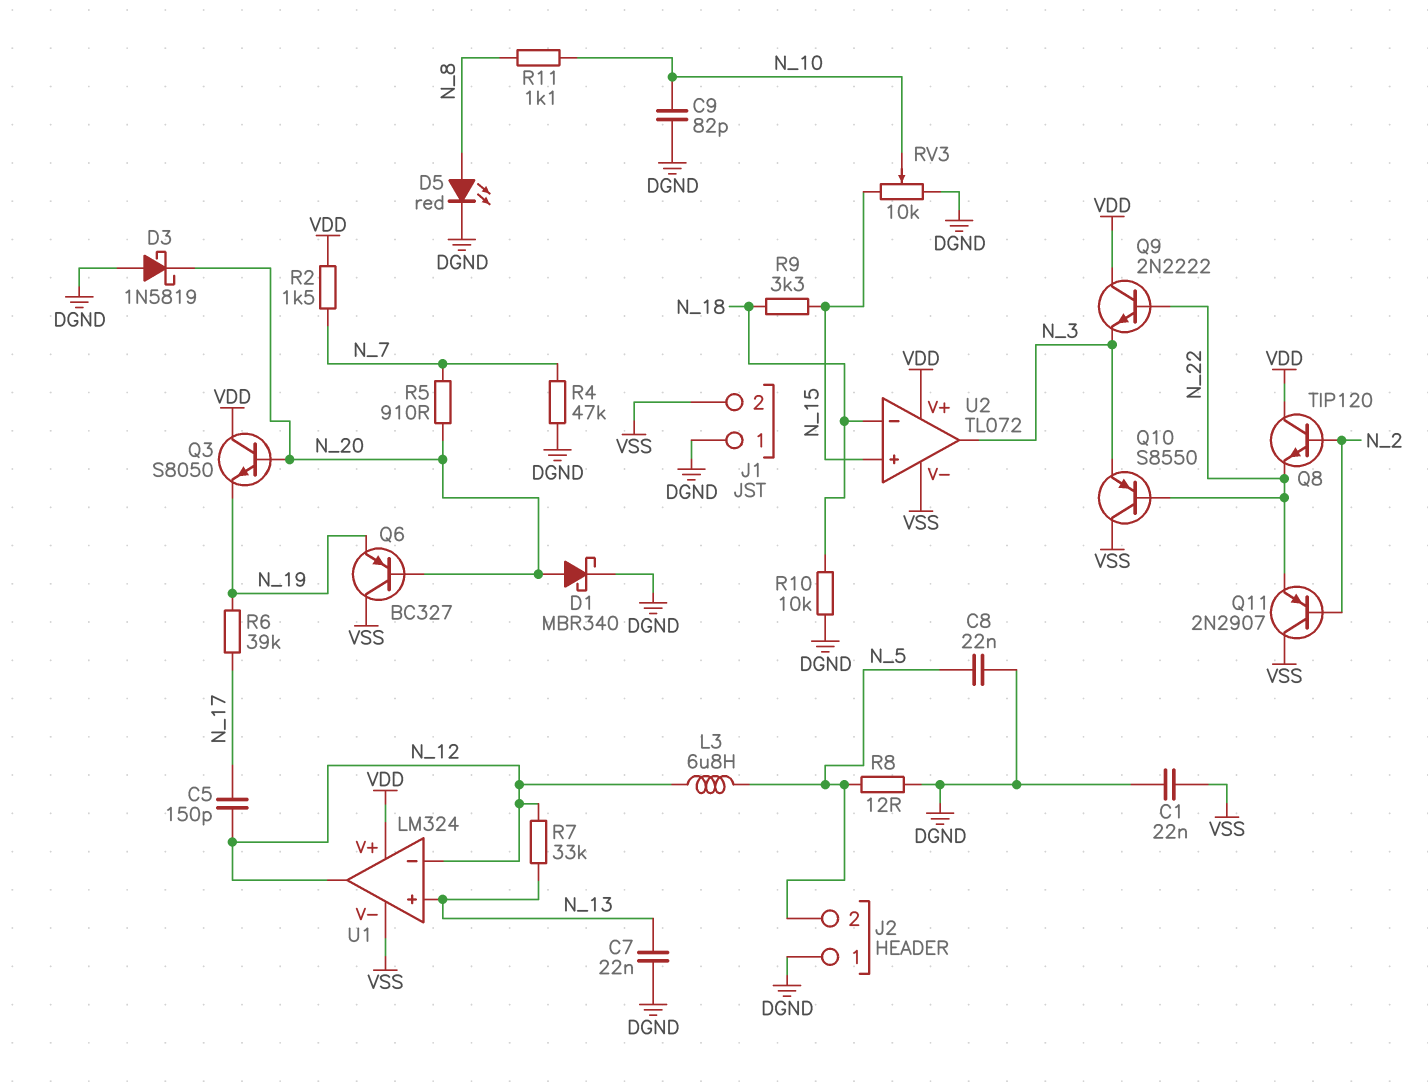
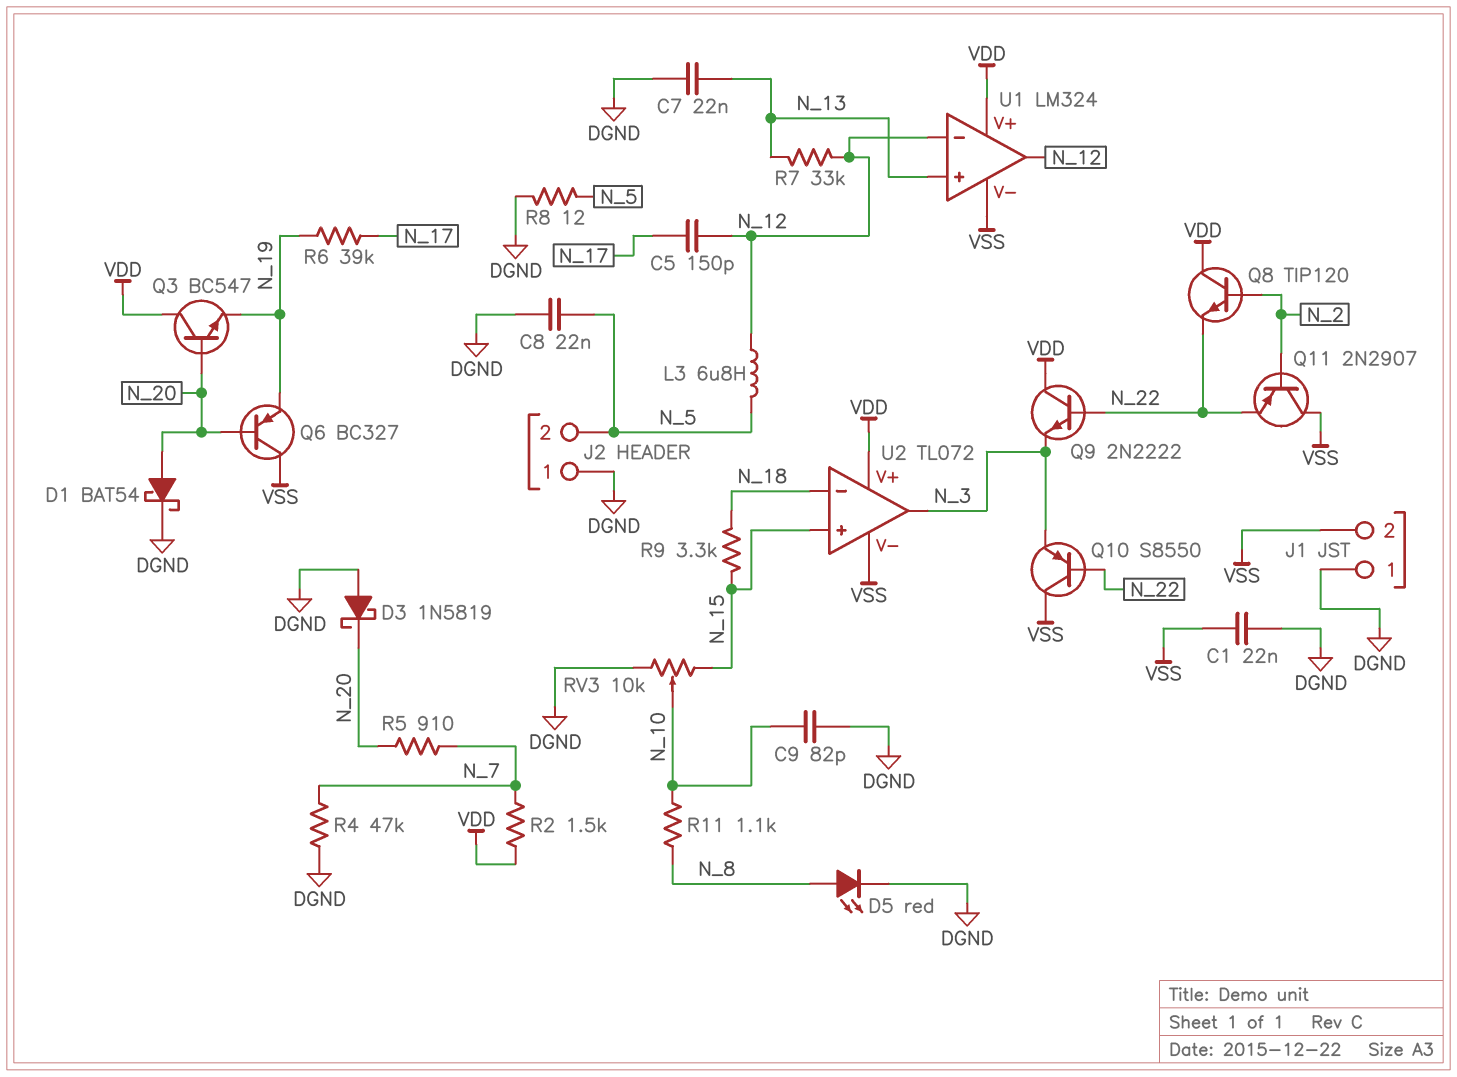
D1: schottky MBR340 (A N_20, K DGND) -> schottky BAT54 (A N_20, K DGND)
Q3: NPN S8050 (B N_20, C VDD, E N_19) -> NPN BC547 (B N_20, C VDD, E N_19)
R10: 10k (DGND, N_18) -> none

